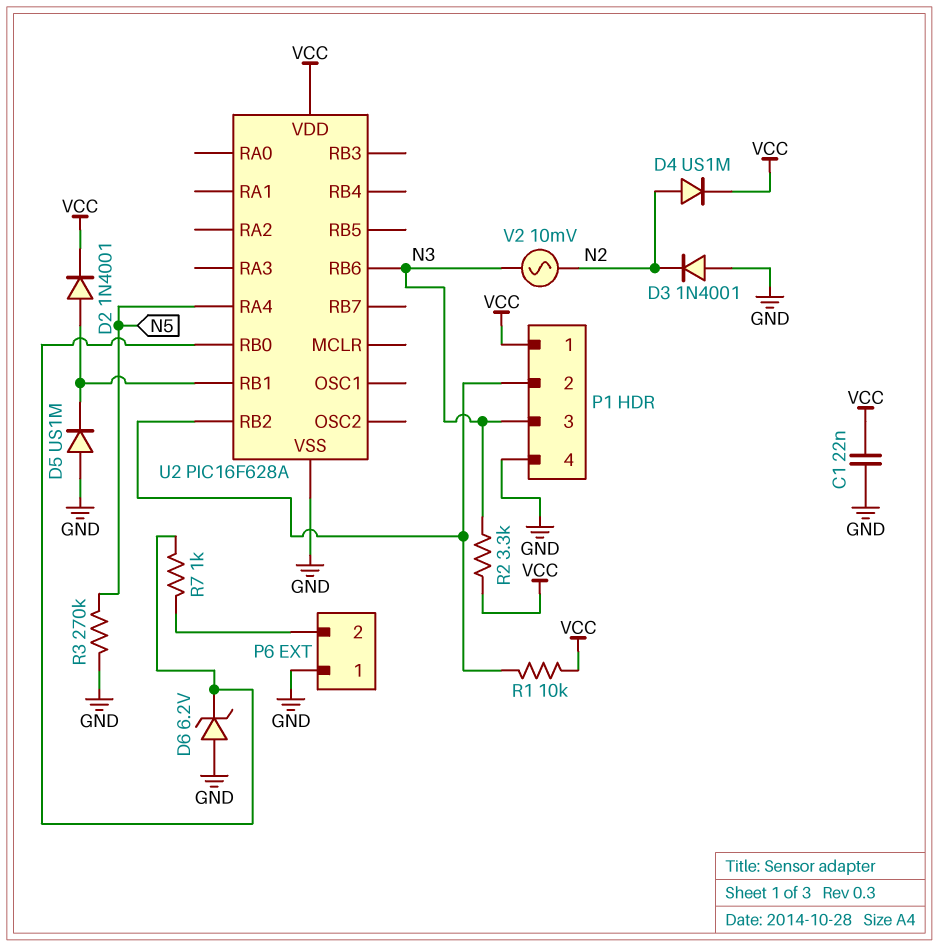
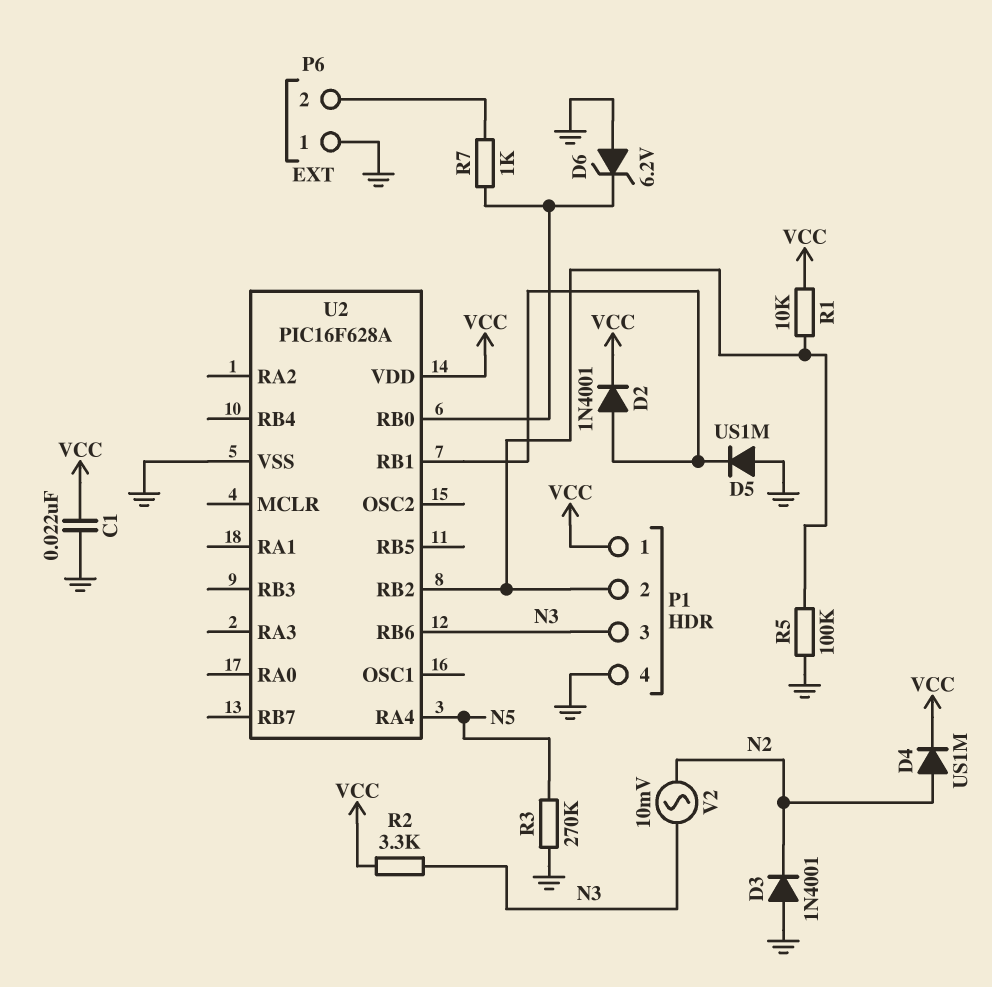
R5: none -> 100k (GND, P1/2)

